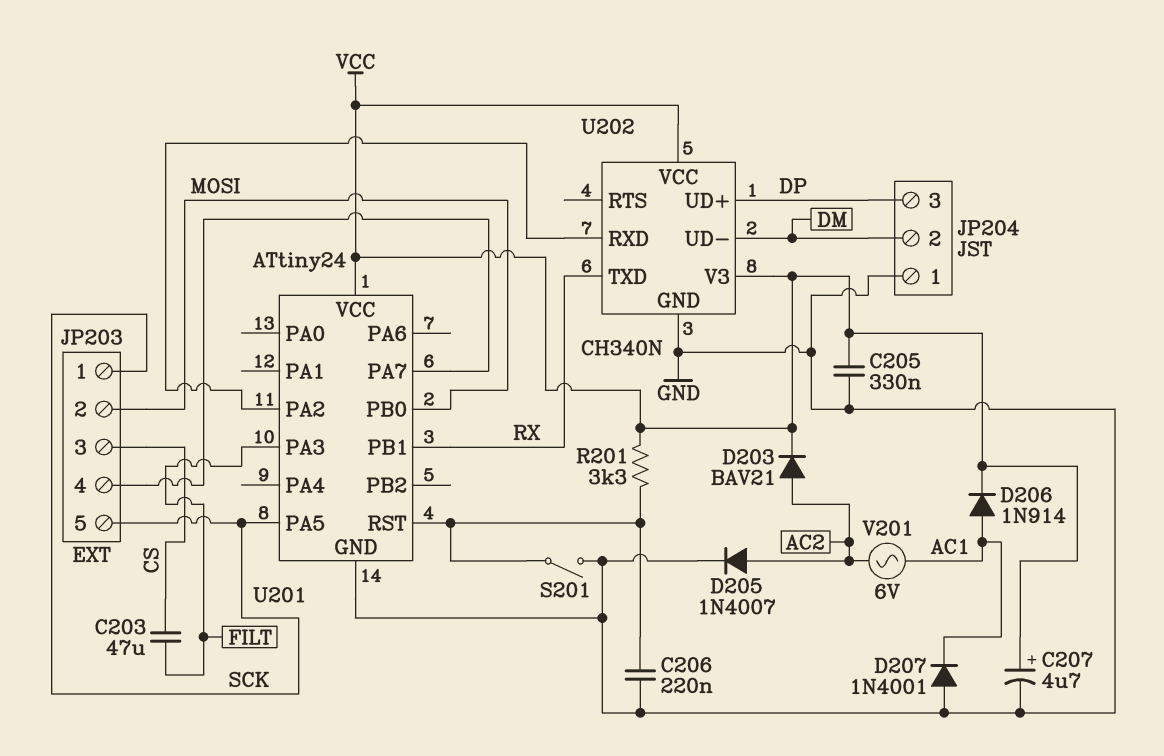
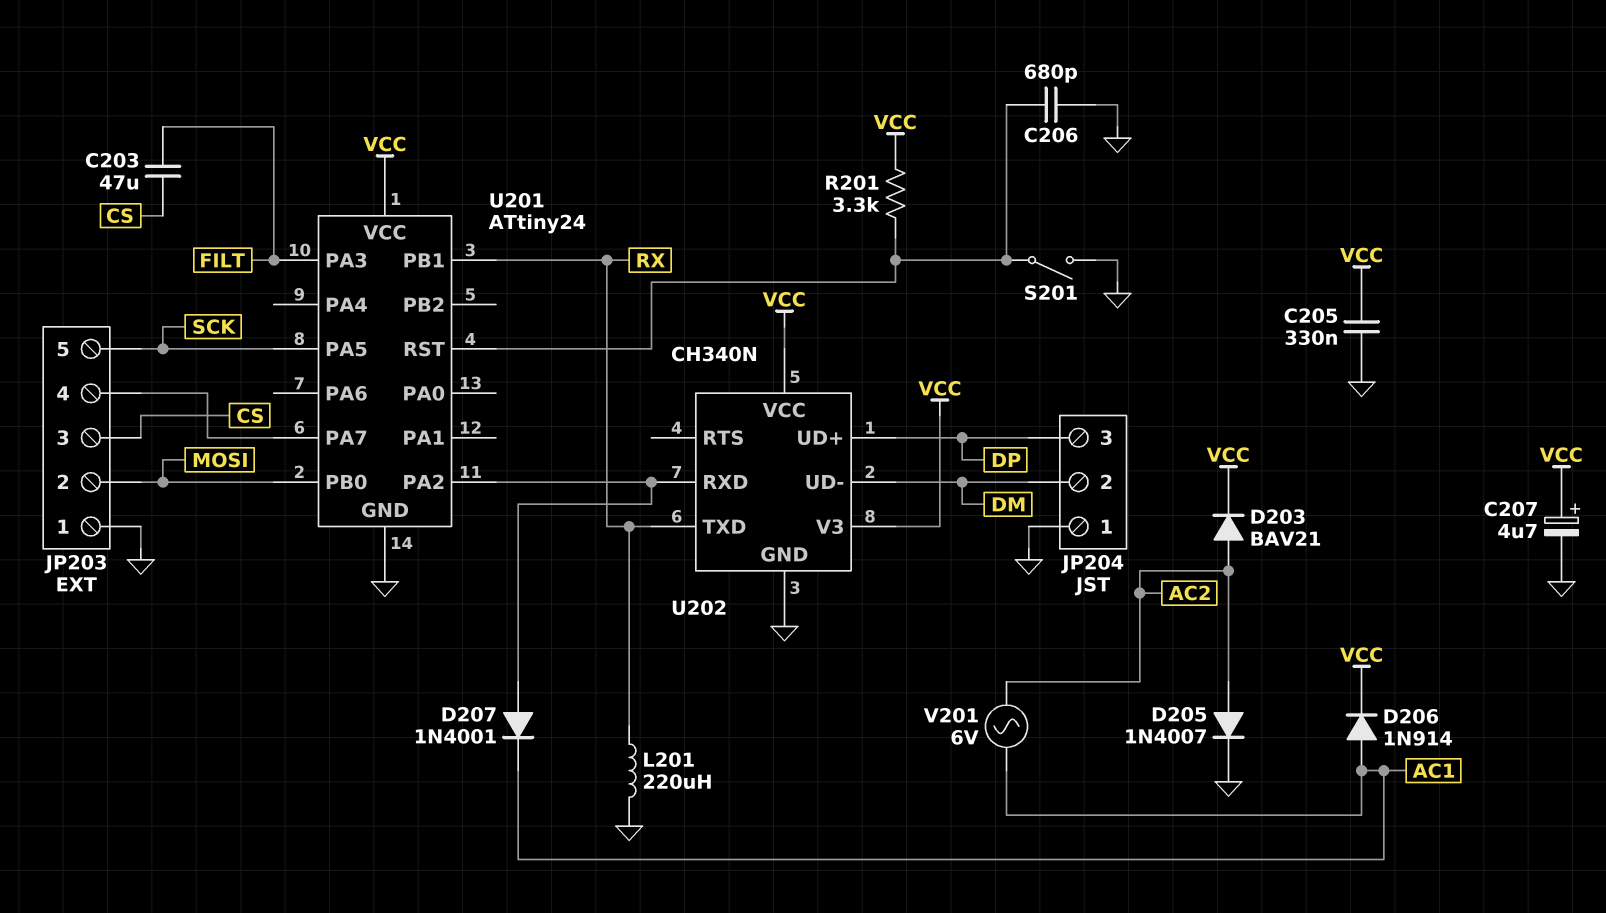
C206: 220nF (GND, U201/RST) -> 680pF (GND, U201/RST)
D207: diode 1N4001 (A GND, K AC1) -> diode 1N4001 (A U201/PA2, K AC1)
JP203 pin 1: SCK -> GND
L201: none -> 220uH (GND, RX)

